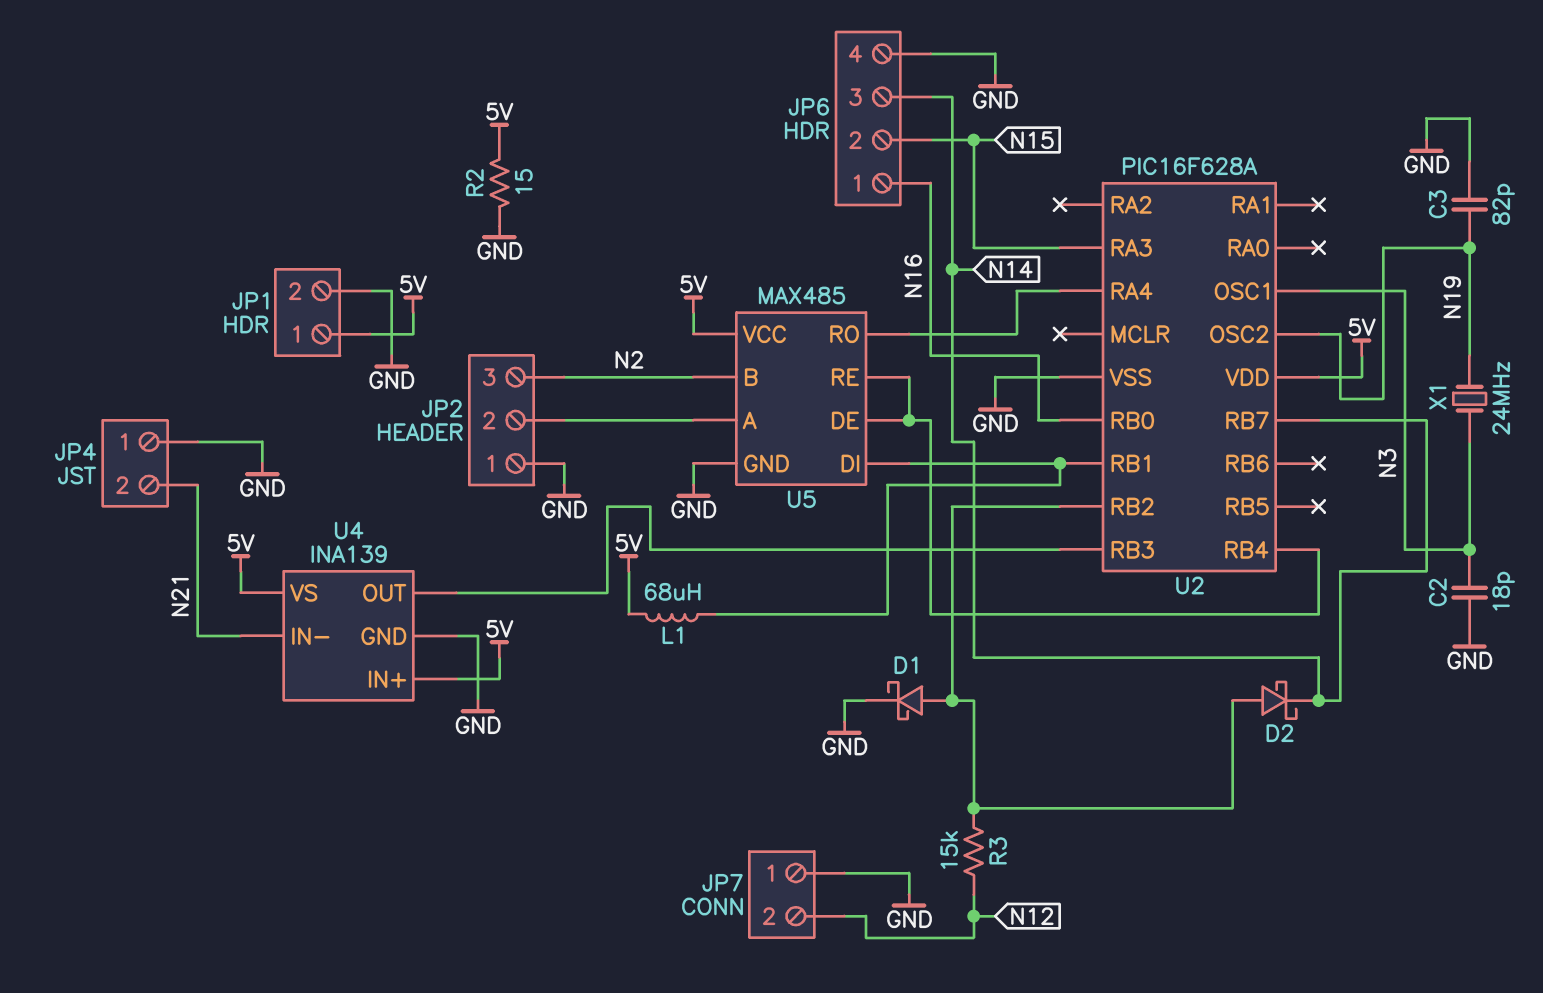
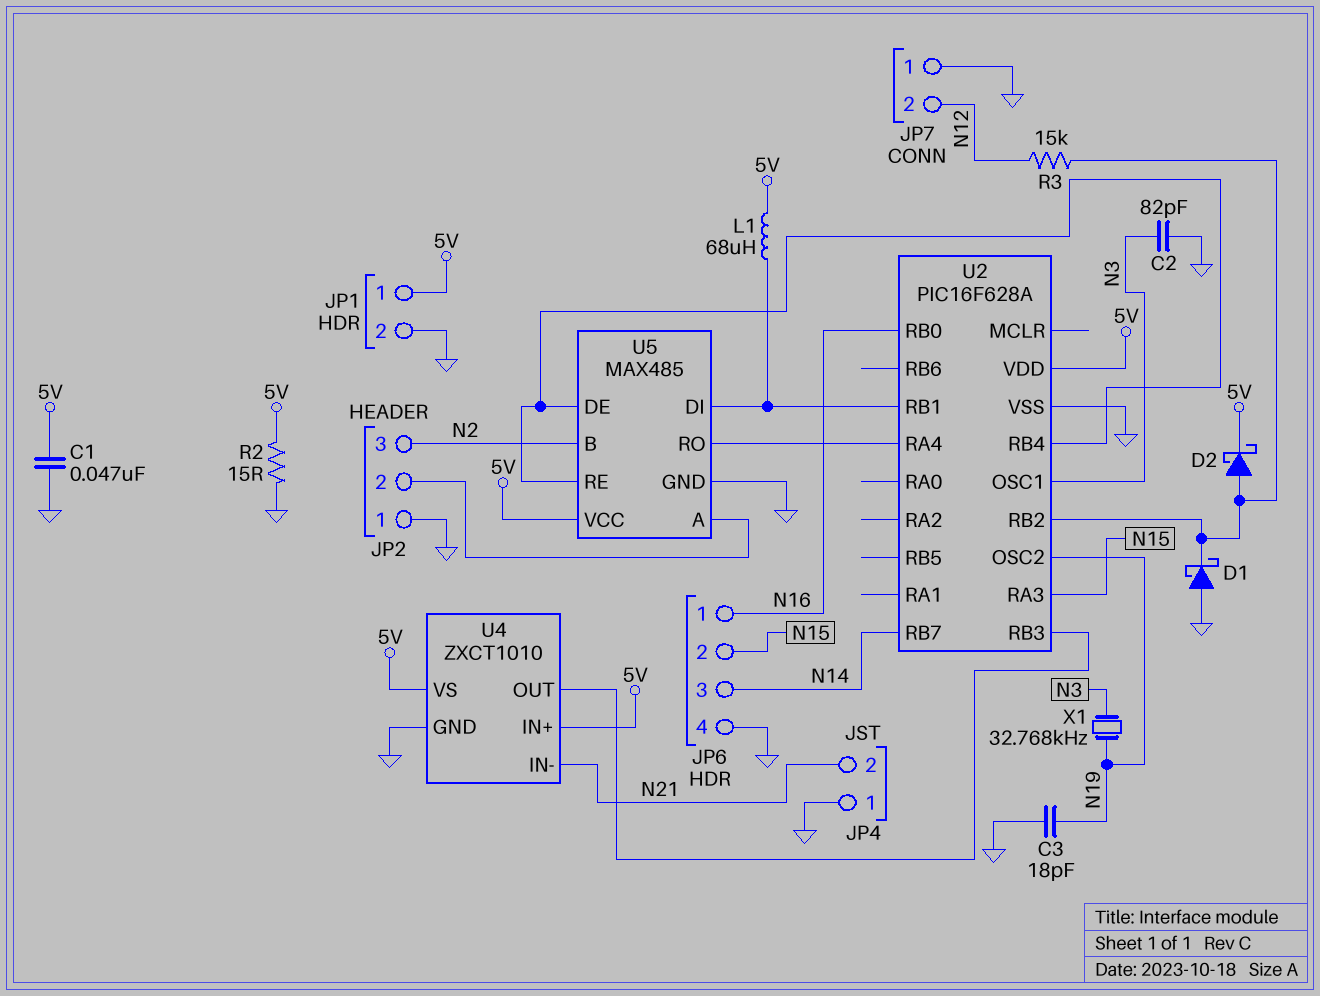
C1: none -> 47nF (5V, GND)
C2: 18pF (GND, N3) -> 82pF (GND, N3)
C3: 82pF (GND, N19) -> 18pF (GND, N19)
D1: schottky (A U2/RB2, K GND) -> schottky (A GND, K U2/RB2)
D2: schottky (A U2/RB2, K N14) -> schottky (A U2/RB2, K 5V)
U4: INA139 -> ZXCT1010
X1: 24MHz (N3, N19) -> 32.768kHz (N3, N19)

